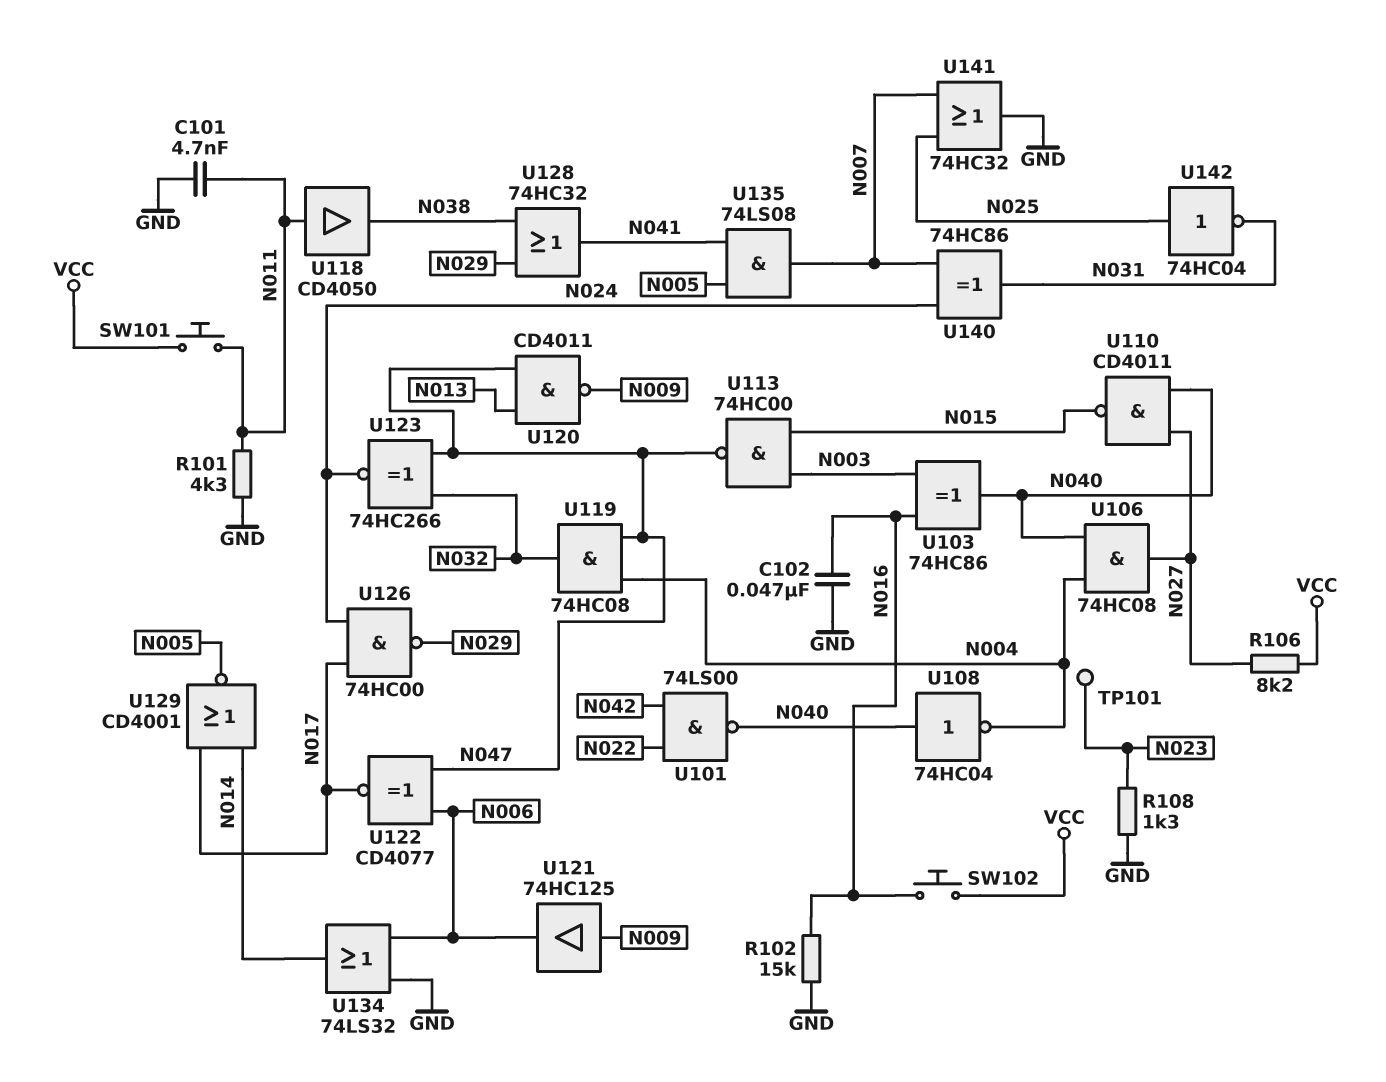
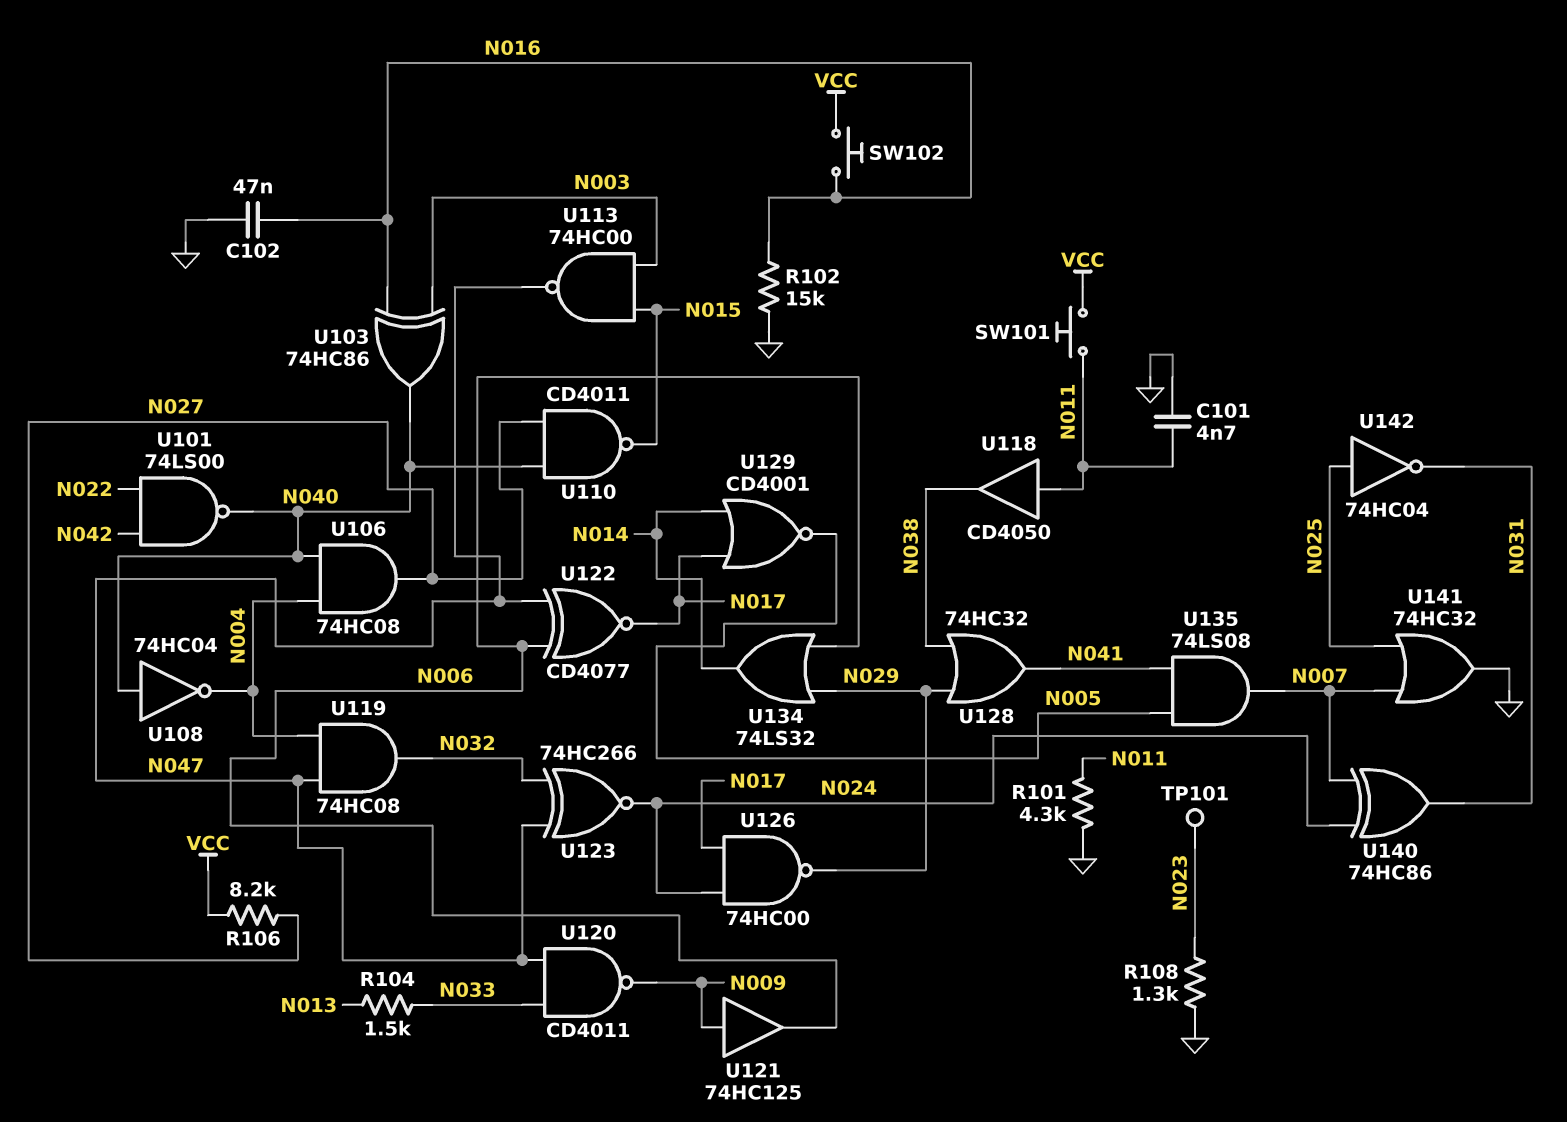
R104: none -> 1.5k (N013, N033)
U120: NAND CD4011 (in N013, in N047, out N009) -> NAND CD4011 (in N033, in N047, out N009)
U134: OR 74LS32 (in GND, in N006, out N014) -> OR 74LS32 (in N006, in N029, out N014)

